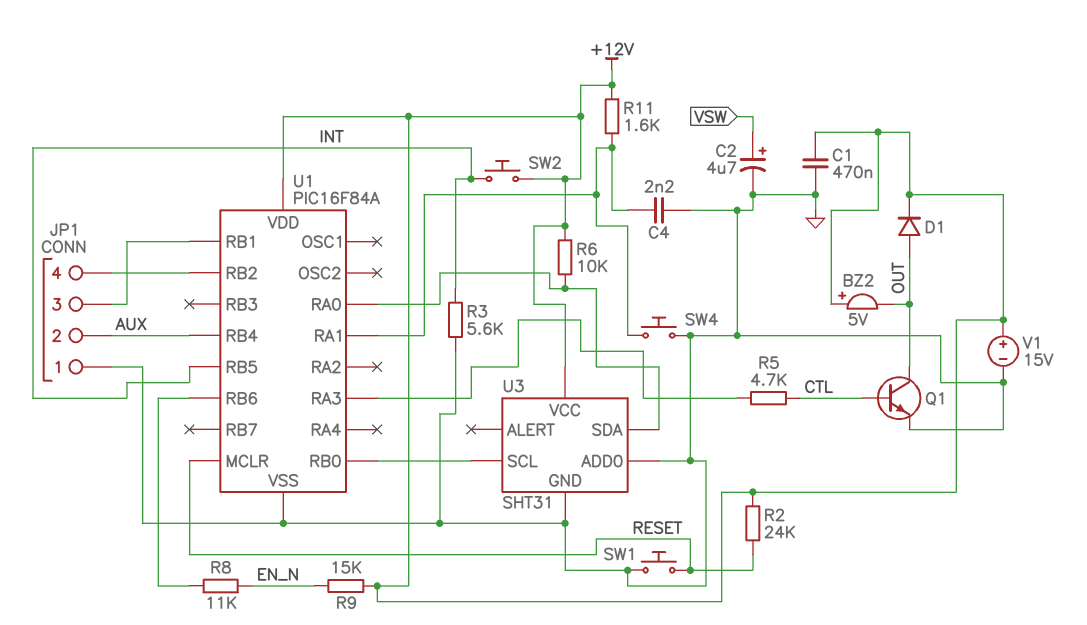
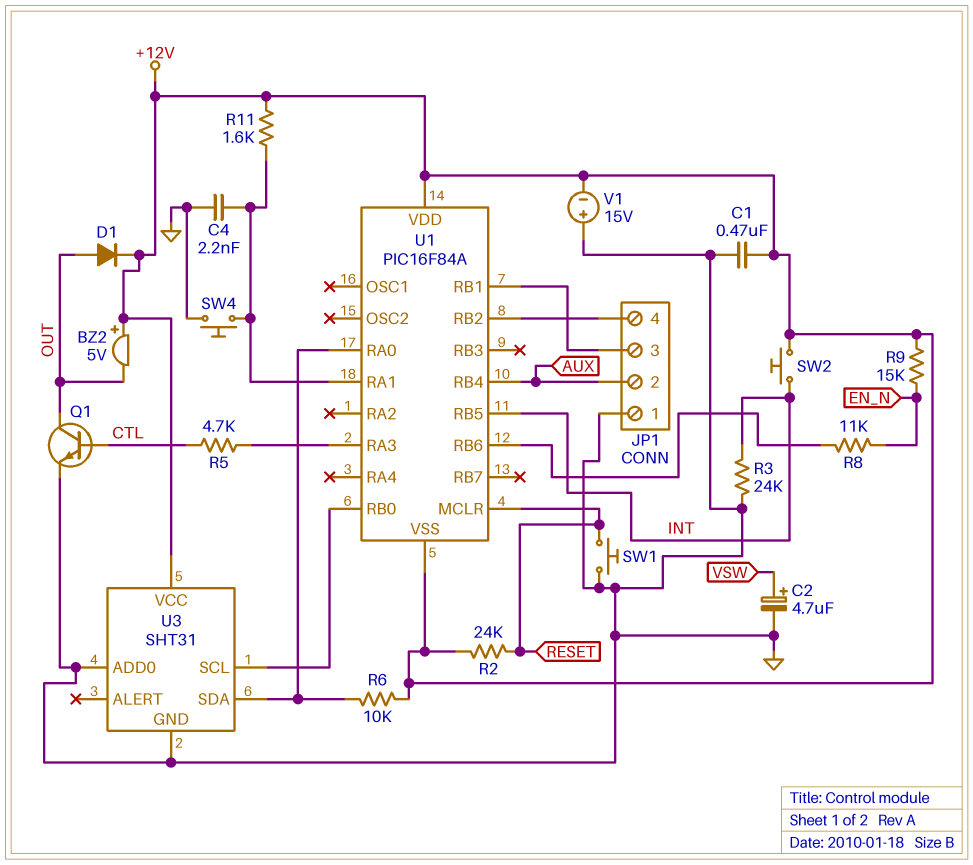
R3: 5.6k (GND, INT) -> 24k (GND, INT)
U1 pin VSS: GND -> +12V
V1: 15V (plus +12V, minus GND) -> 15V (plus GND, minus +12V)

